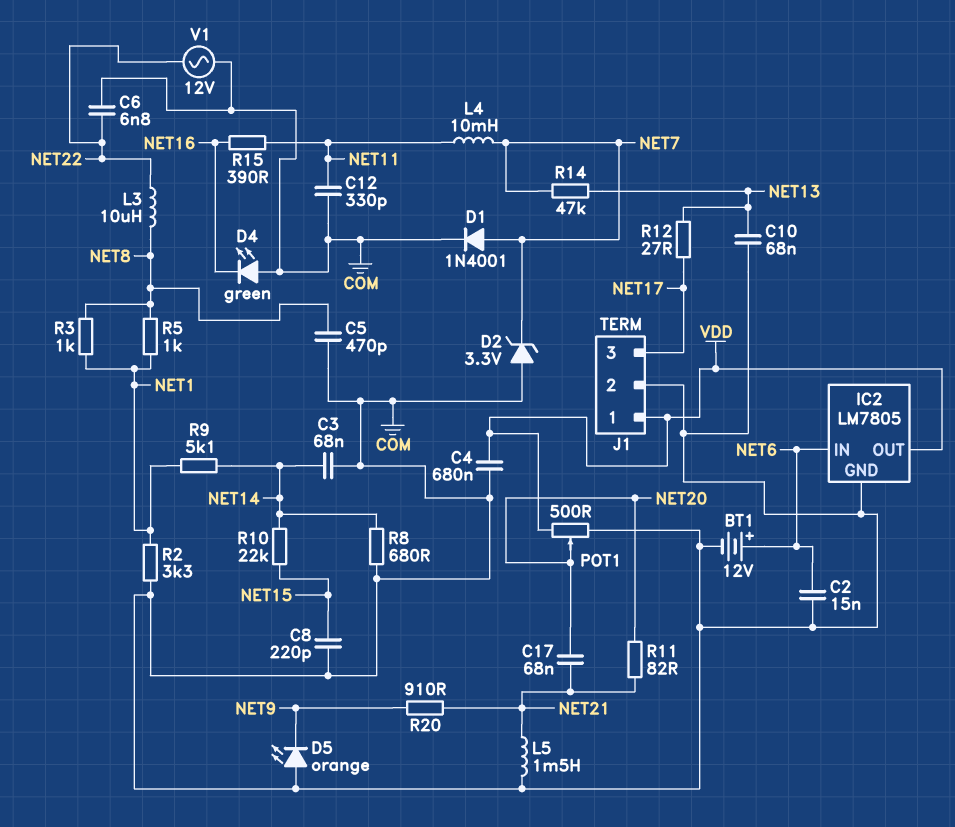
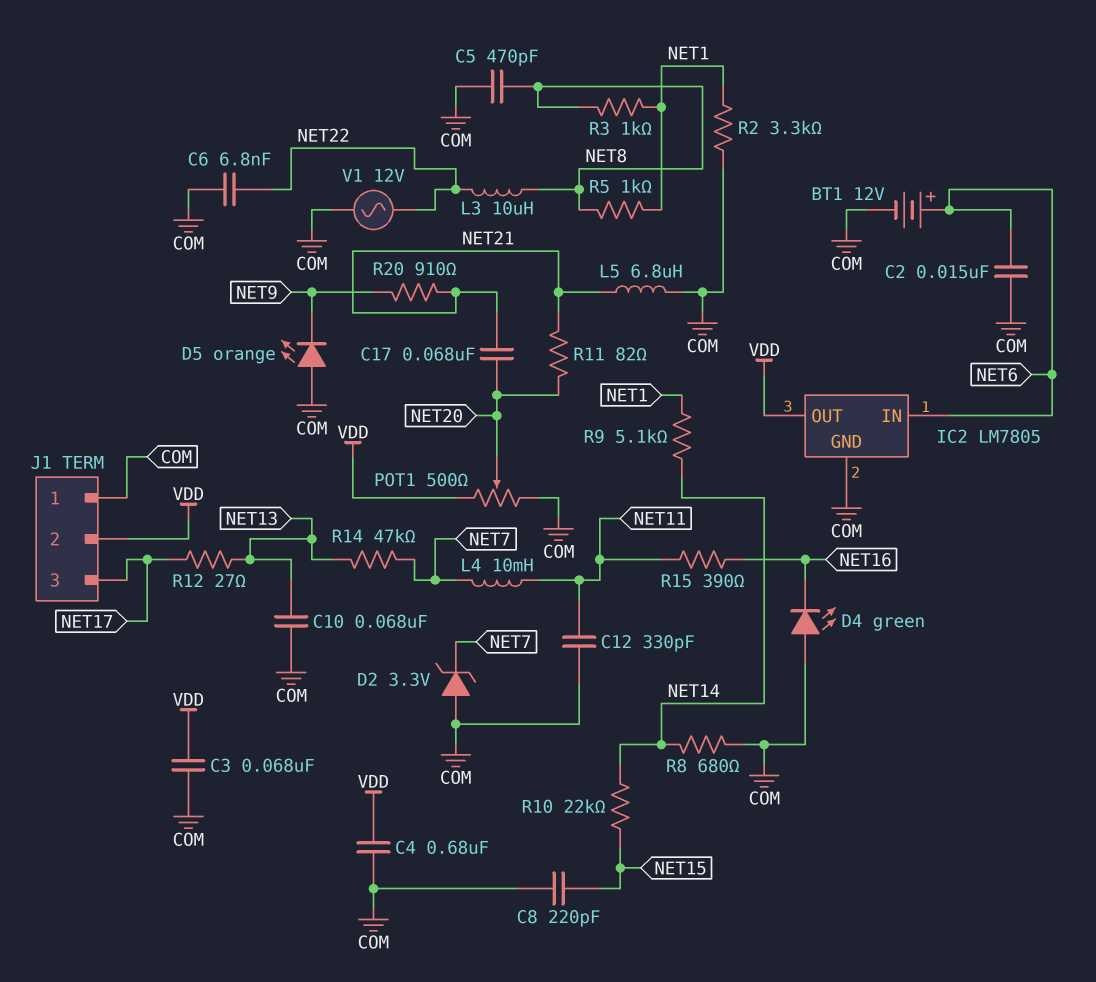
C3: 68nF (COM, NET14) -> 68nF (COM, VDD)
D1: diode 1N4001 (A NET7, K COM) -> none
J1 pin 1: VDD -> COM
J1 pin 2: COM -> VDD
L5: 1.5mH (COM, NET21) -> 6.8uH (COM, NET21)

